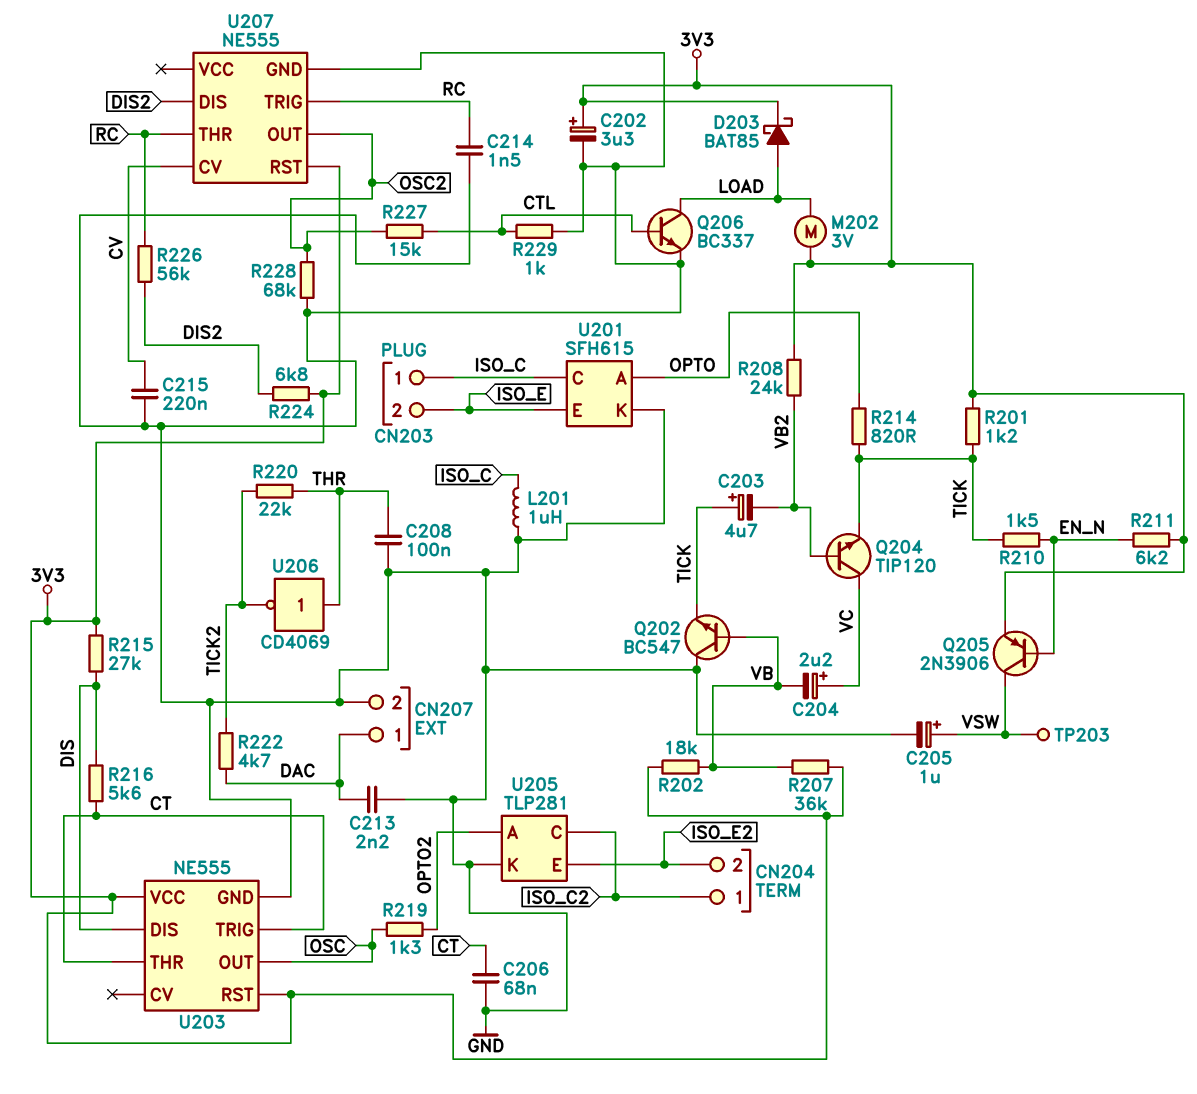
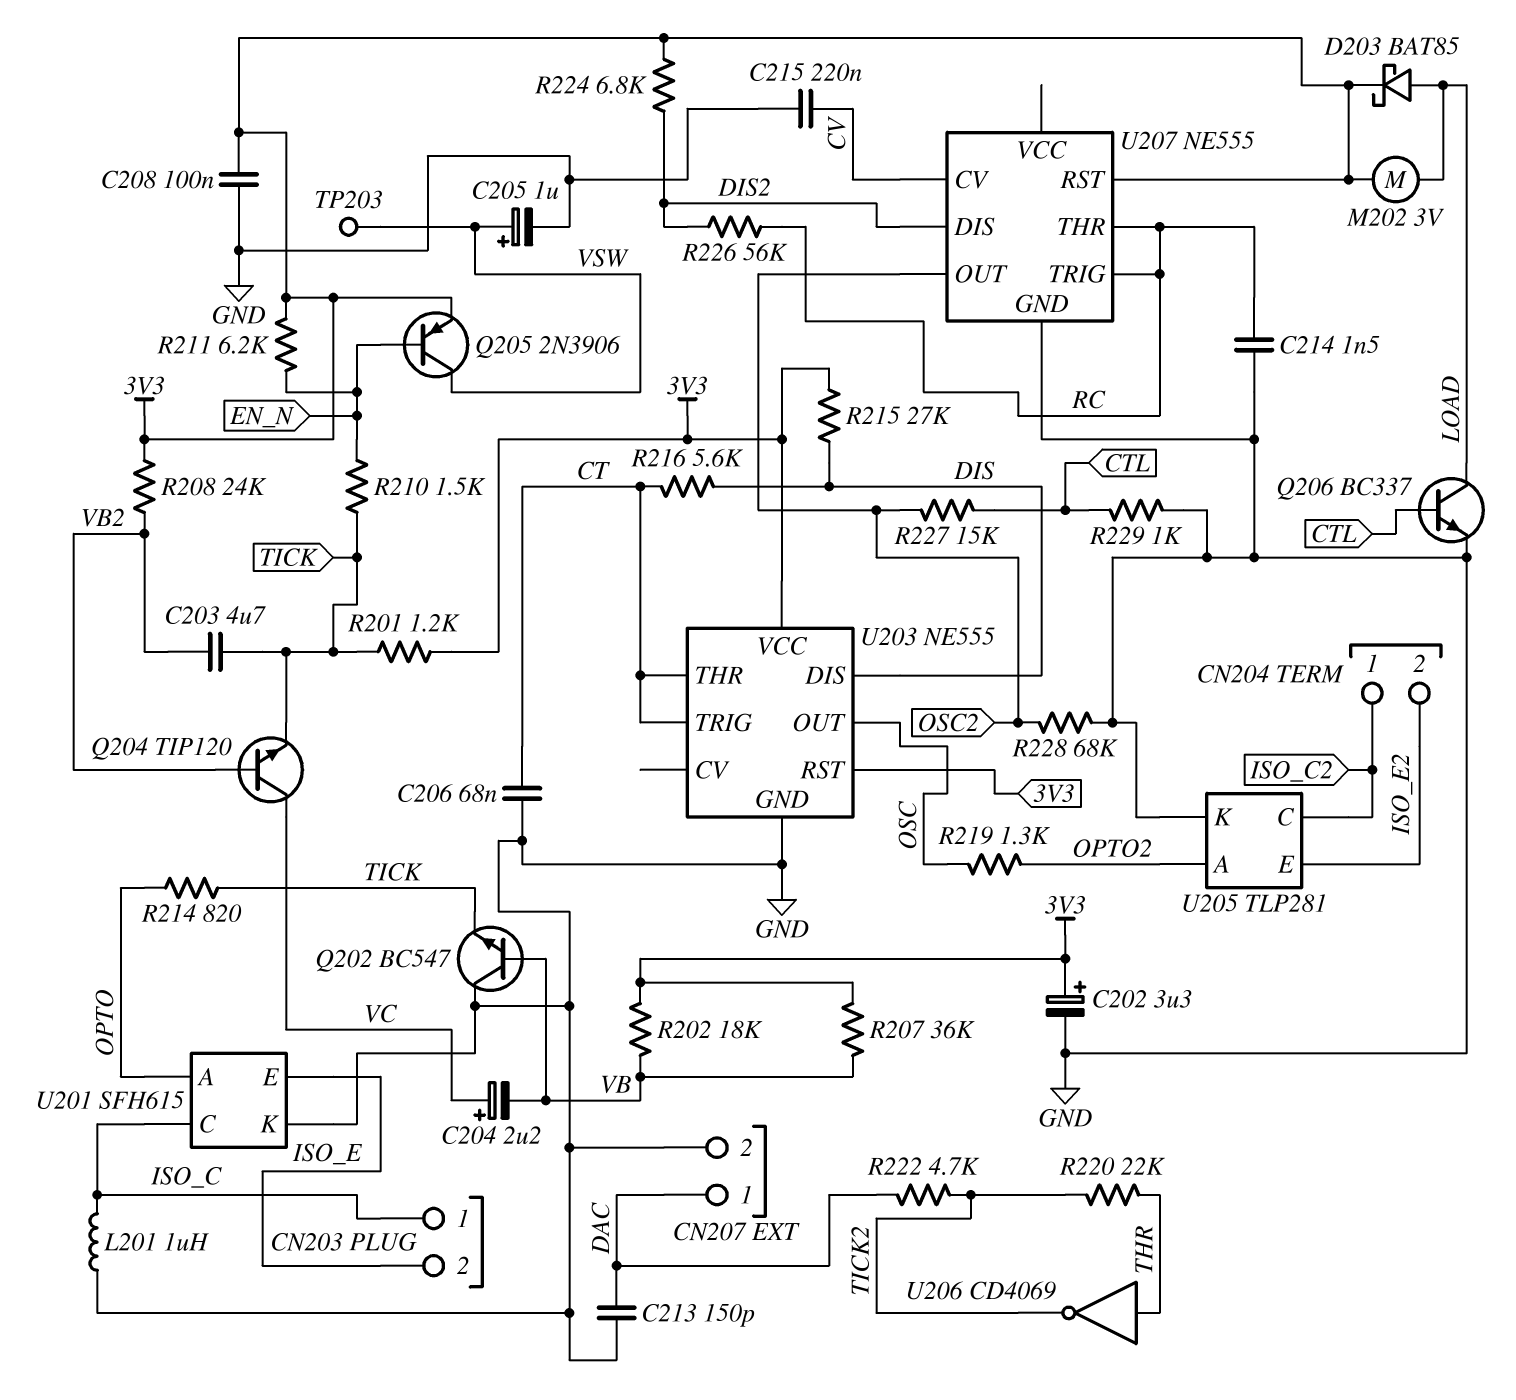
C203: 4.7uF (plus TICK, minus VB2) -> 4.7uF (TICK, VB2)
C208: 100nF (GND, THR) -> 100nF (3V3, GND)
C213: 2.2nF (DAC, GND) -> 150pF (DAC, GND)

